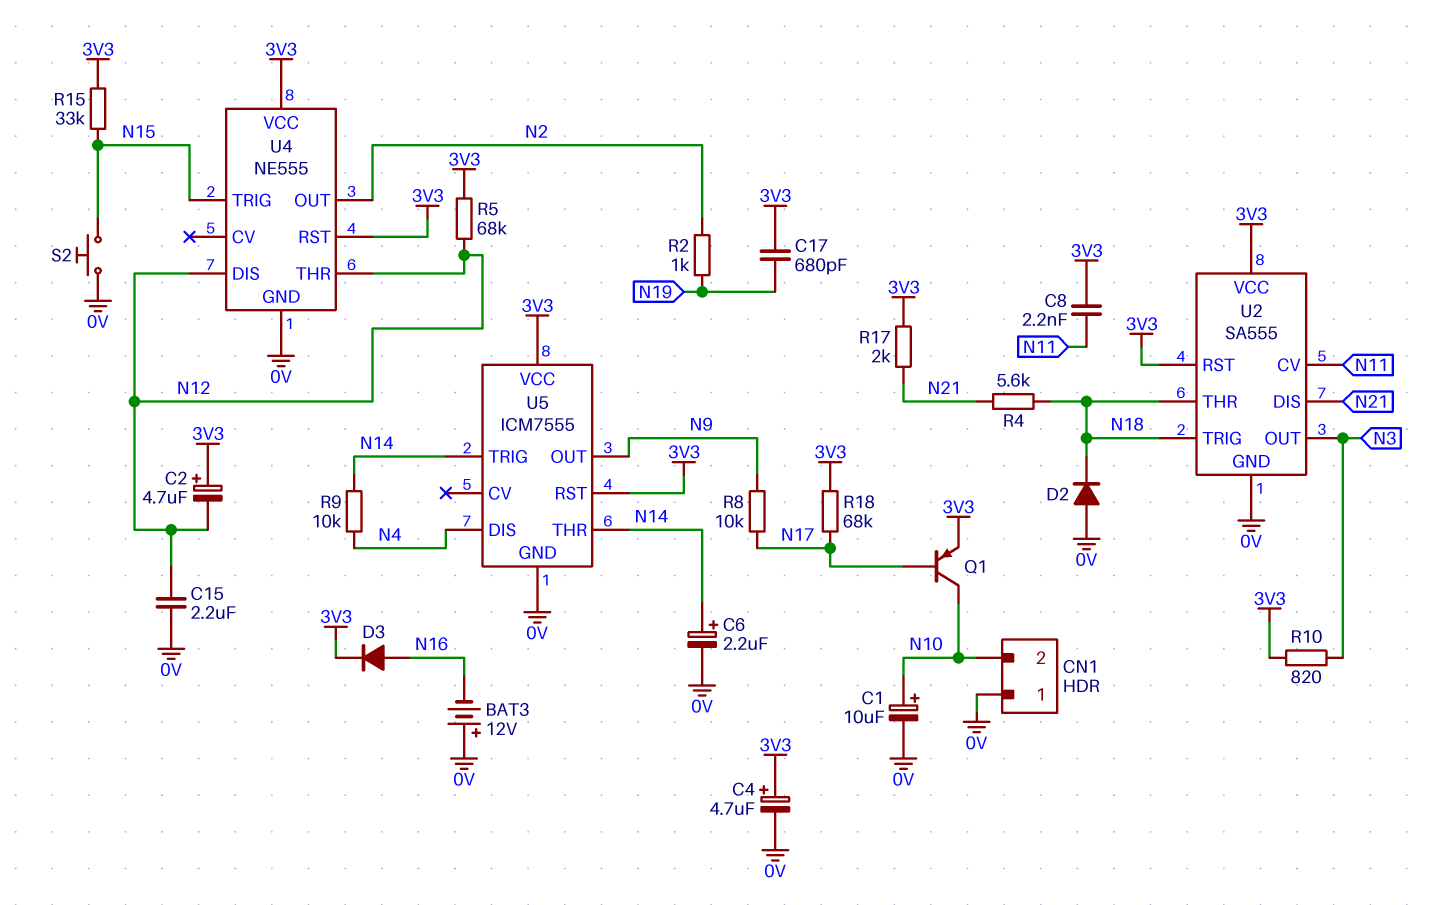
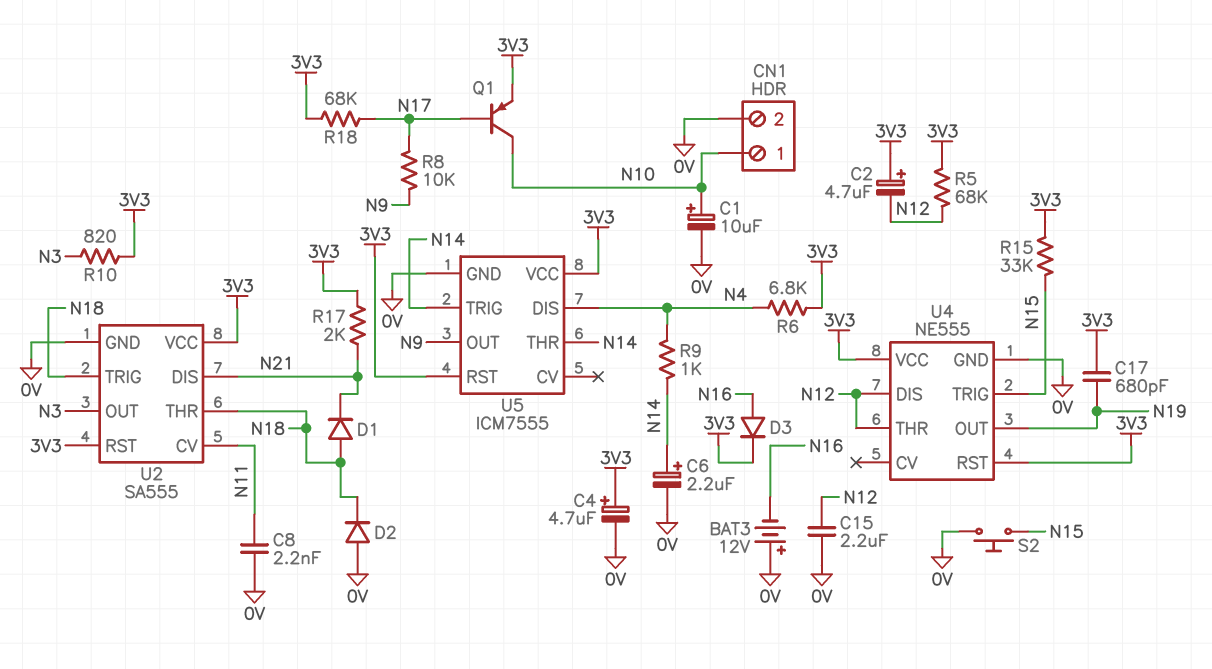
C8: 2.2nF (3V3, N11) -> 2.2nF (0V, N11)
CN1 pin 1: 0V -> N10
CN1 pin 2: N10 -> 0V
D1: none -> diode (A N18, K N21)
R2: 1k (N2, N19) -> none
R4: 5.6k (N18, N21) -> none
R6: none -> 6.8k (3V3, N4)
R9: 10k (N4, N14) -> 1k (N4, N14)
U4 pin OUT: N2 -> N19

